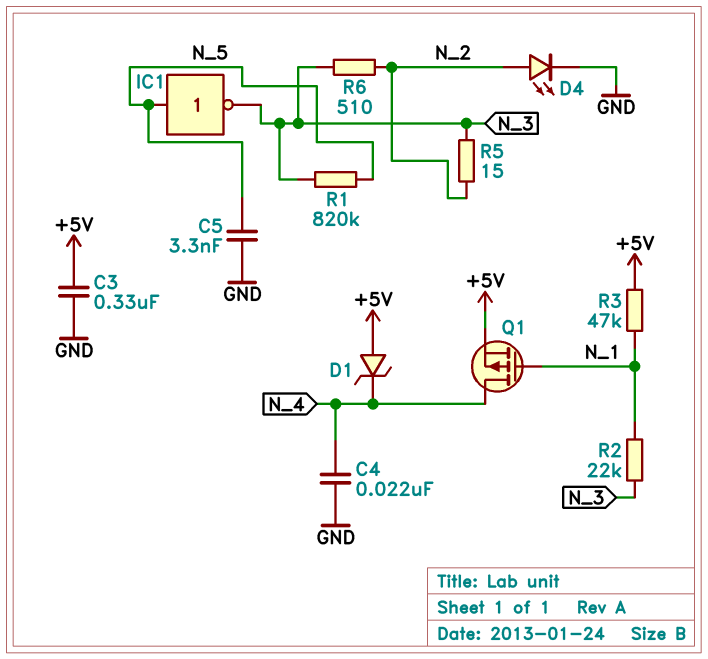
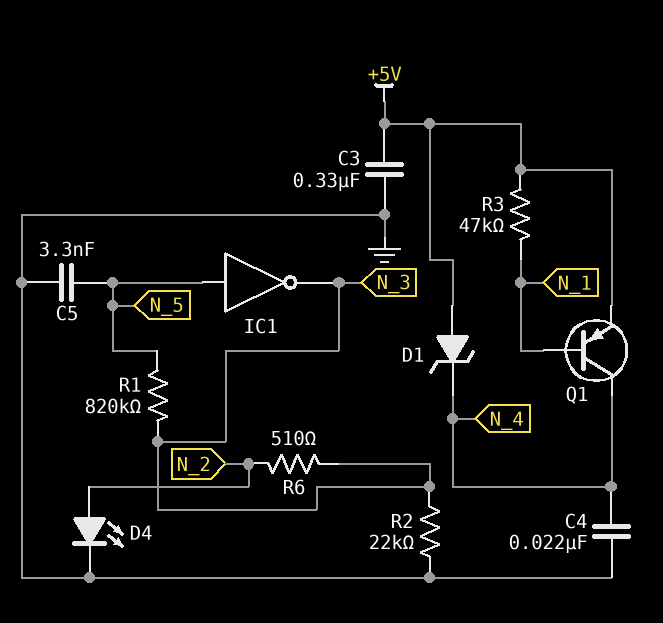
Q1: PMOS (G N_1, D N_4, S +5V) -> PNP (B N_1, C N_4, E +5V)
R2: 22k (N_1, N_3) -> 22k (GND, N_3)
R5: 15 (N_2, N_3) -> none

